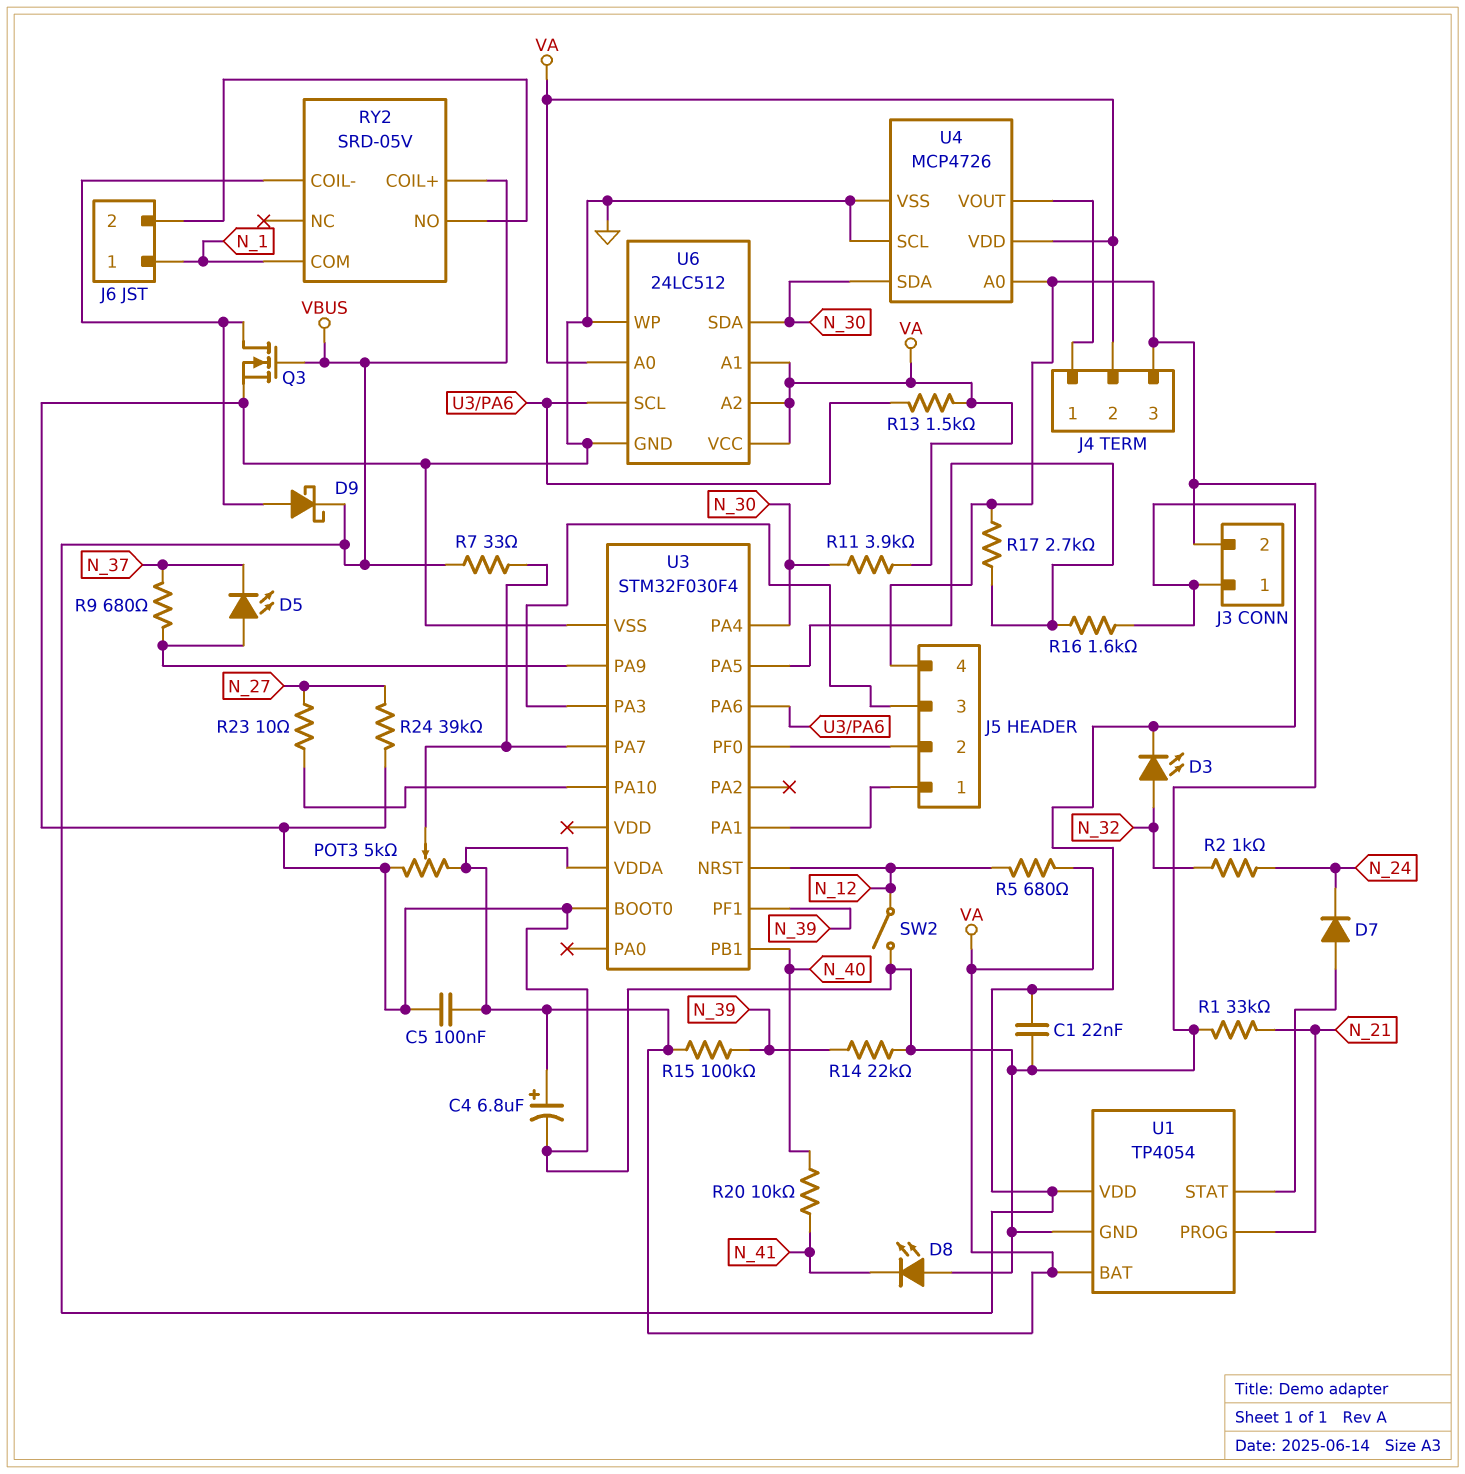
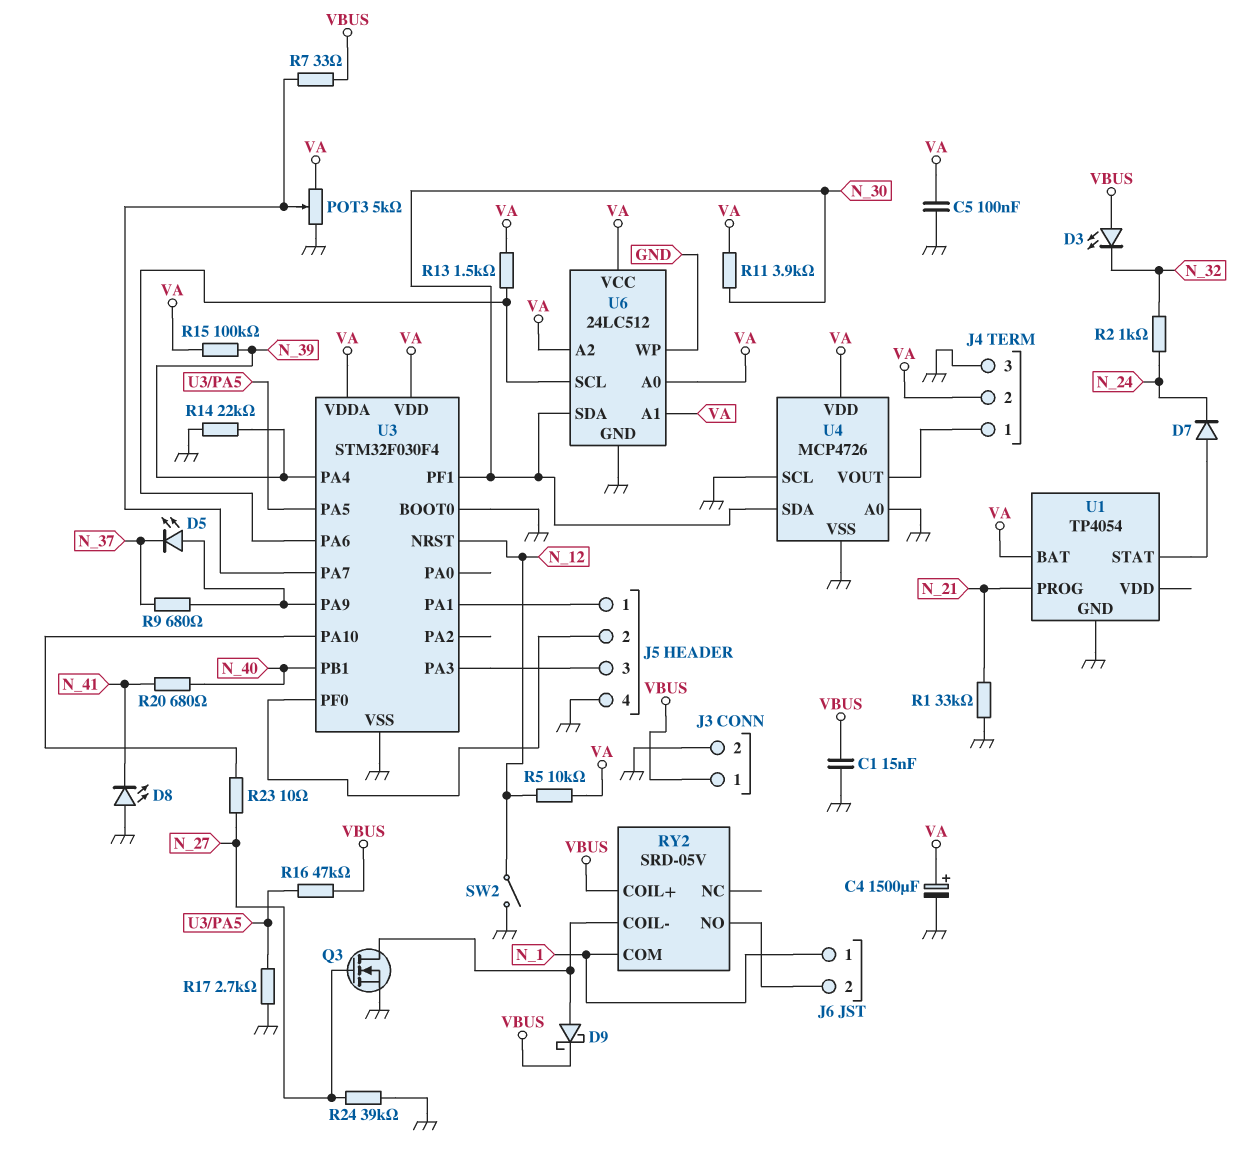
C1: 22nF (GND, VBUS) -> 15nF (GND, VBUS)
C4: 6.8uF (plus VA, minus GND) -> 1500uF (plus VA, minus GND)
D3: LED (A N_32, K VBUS) -> LED (A VBUS, K N_32)
Q3: NMOS (G VBUS, D RY2/COIL-, S GND) -> NMOS (G N_27, D RY2/COIL-, S GND)
R5: 680 (N_12, VA) -> 10k (N_12, VA)
R16: 1.6k (U3/PA5, VBUS) -> 47k (U3/PA5, VBUS)
R20: 10k (N_40, N_41) -> 680 (N_40, N_41)
U1 pin VDD: VBUS -> none
U3 pin PA4: N_30 -> N_39
U3 pin PF1: N_39 -> N_30
U3 pin VDD: none -> VA

